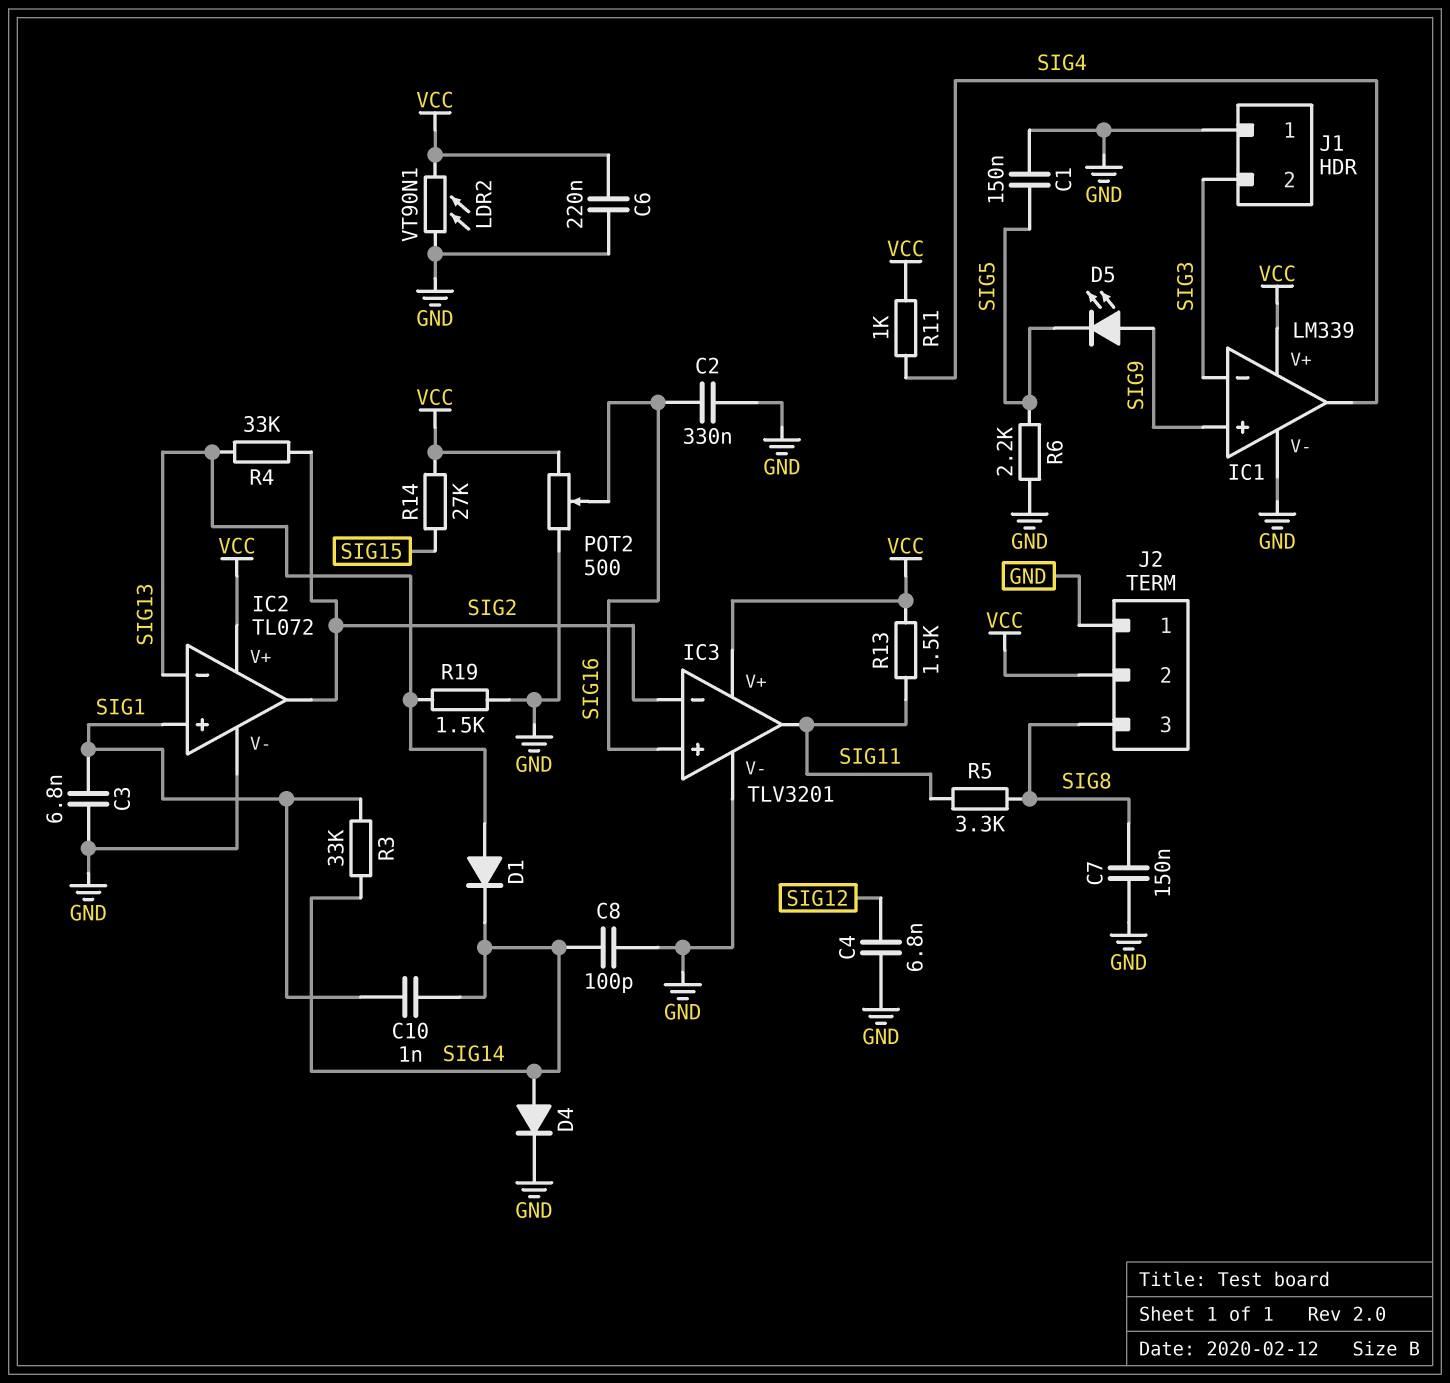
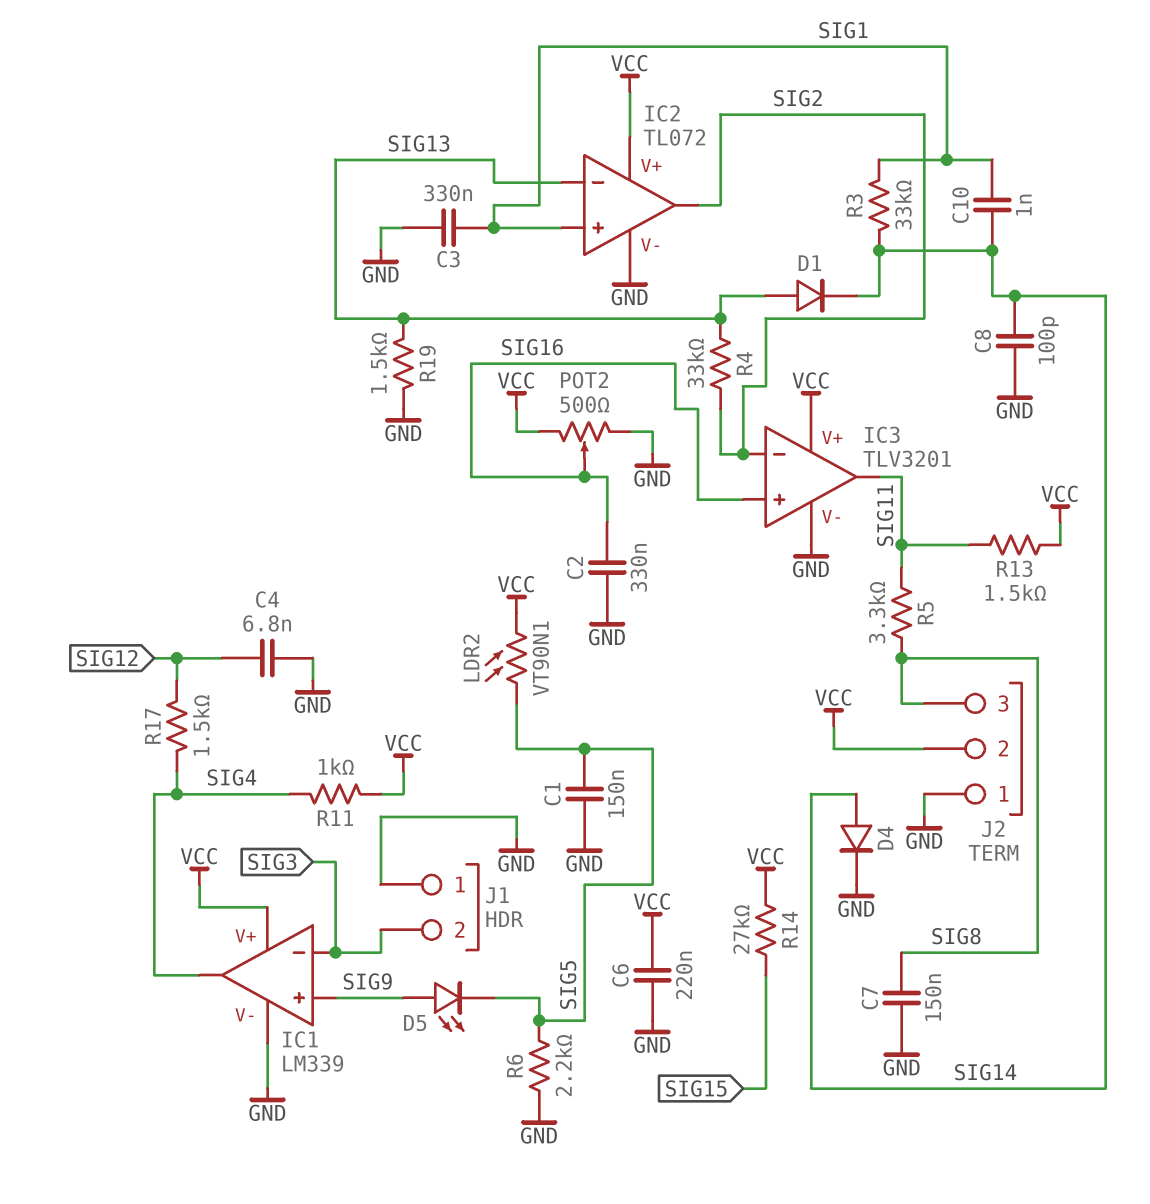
C3: 6.8nF (GND, SIG1) -> 330nF (GND, SIG1)
LDR2: VT90N1 (GND, VCC) -> VT90N1 (SIG5, VCC)
R17: none -> 1.5k (SIG4, SIG12)

